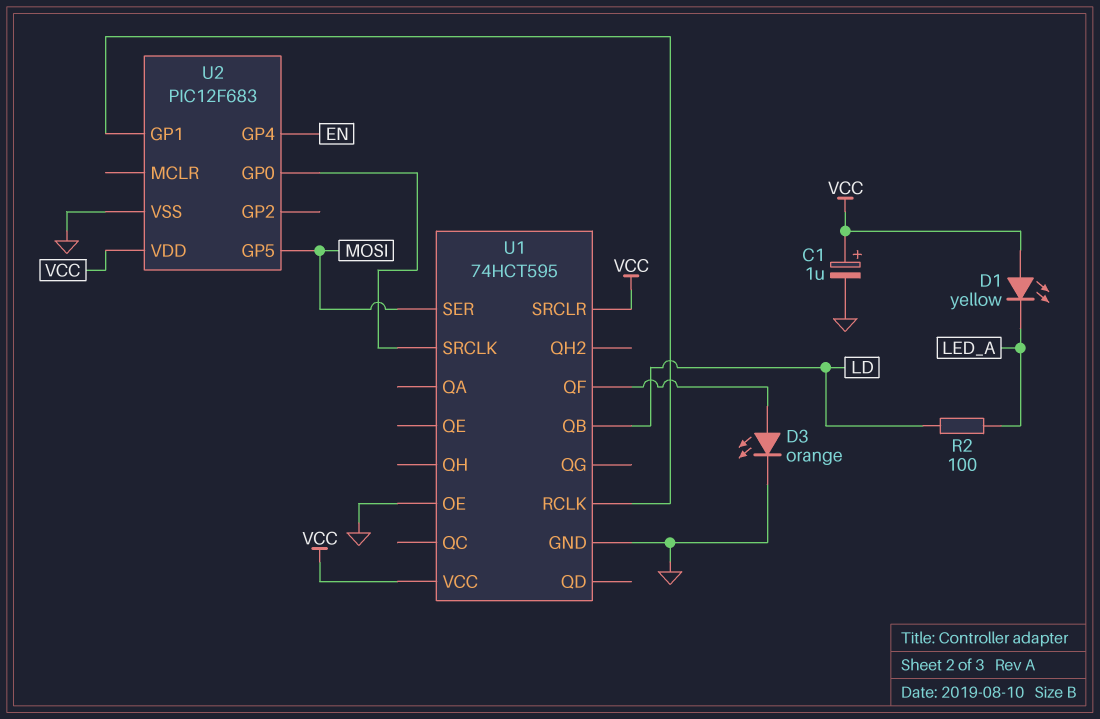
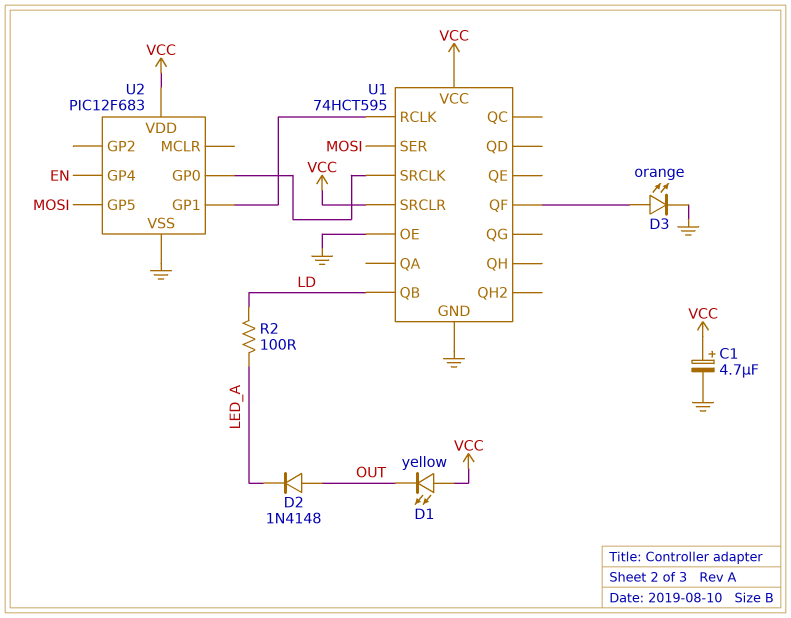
C1: 1uF (plus VCC, minus GND) -> 4.7uF (plus VCC, minus GND)
D1: LED yellow (A VCC, K LED_A) -> LED yellow (A VCC, K OUT)
D2: none -> diode 1N4148 (A OUT, K LED_A)

